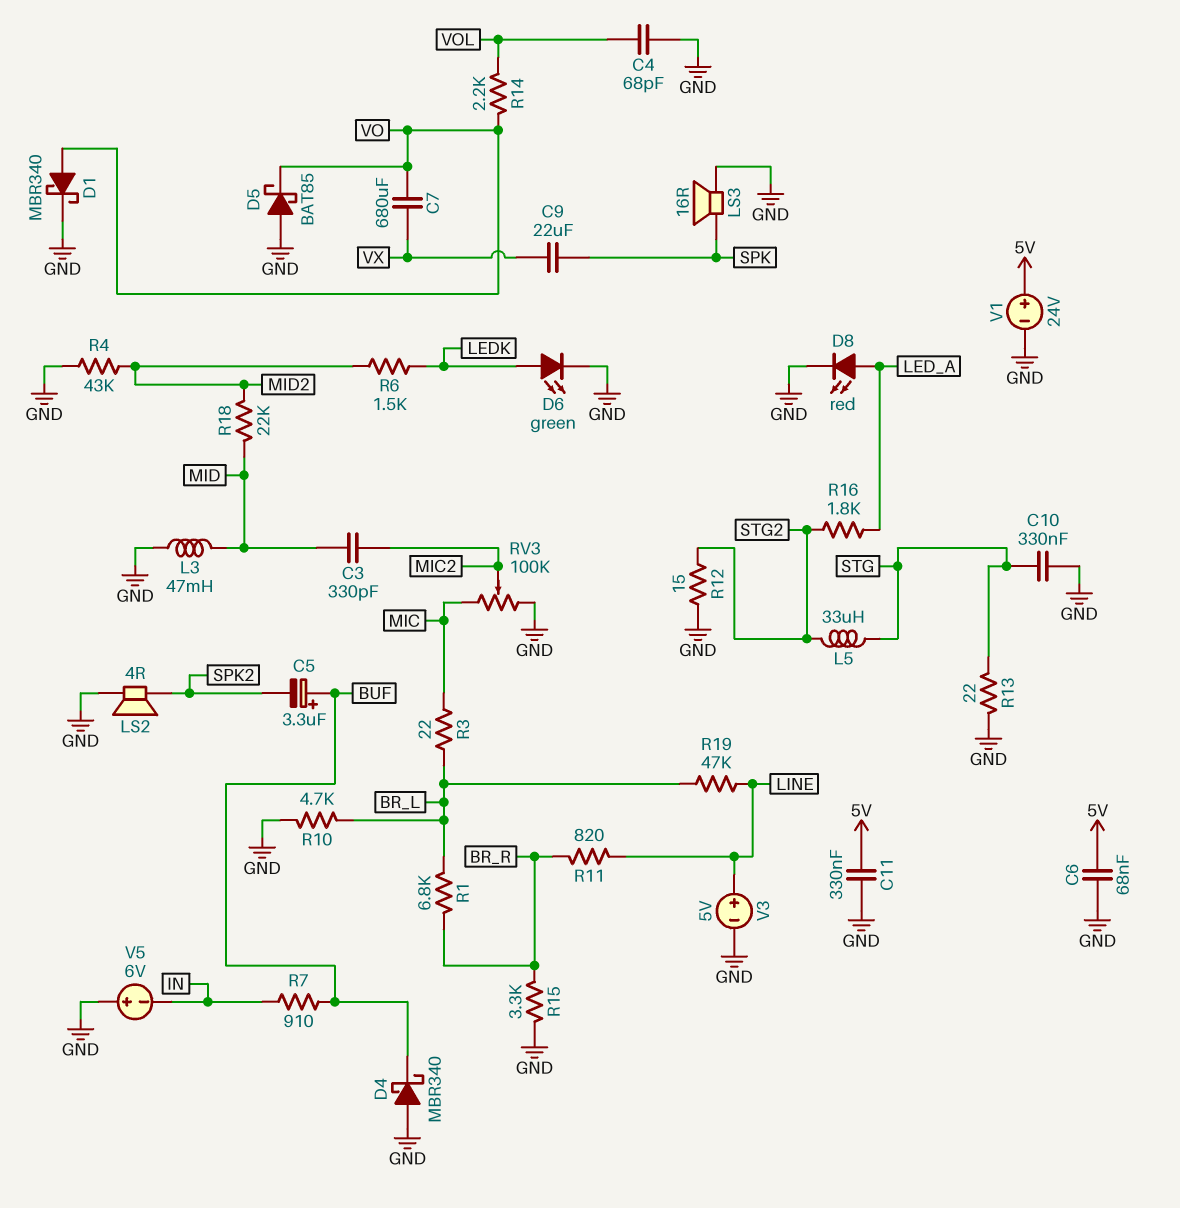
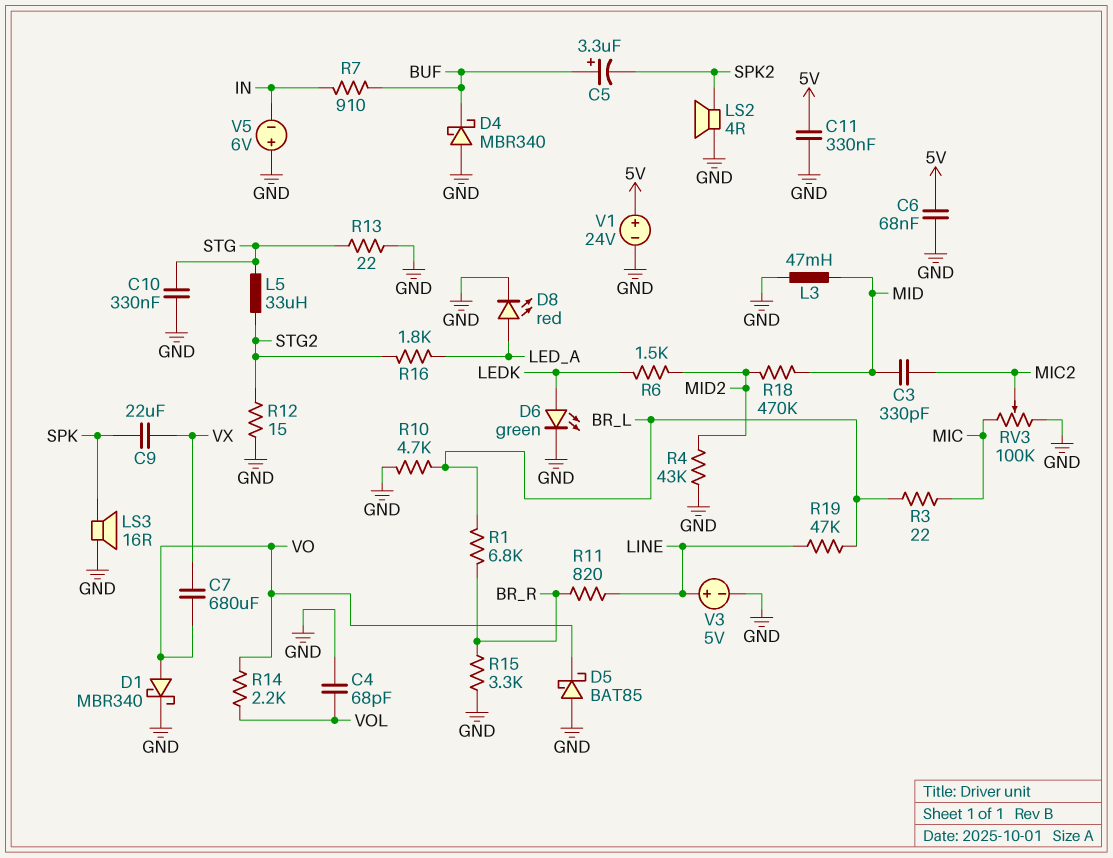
R18: 22k (MID, MID2) -> 470k (MID, MID2)

